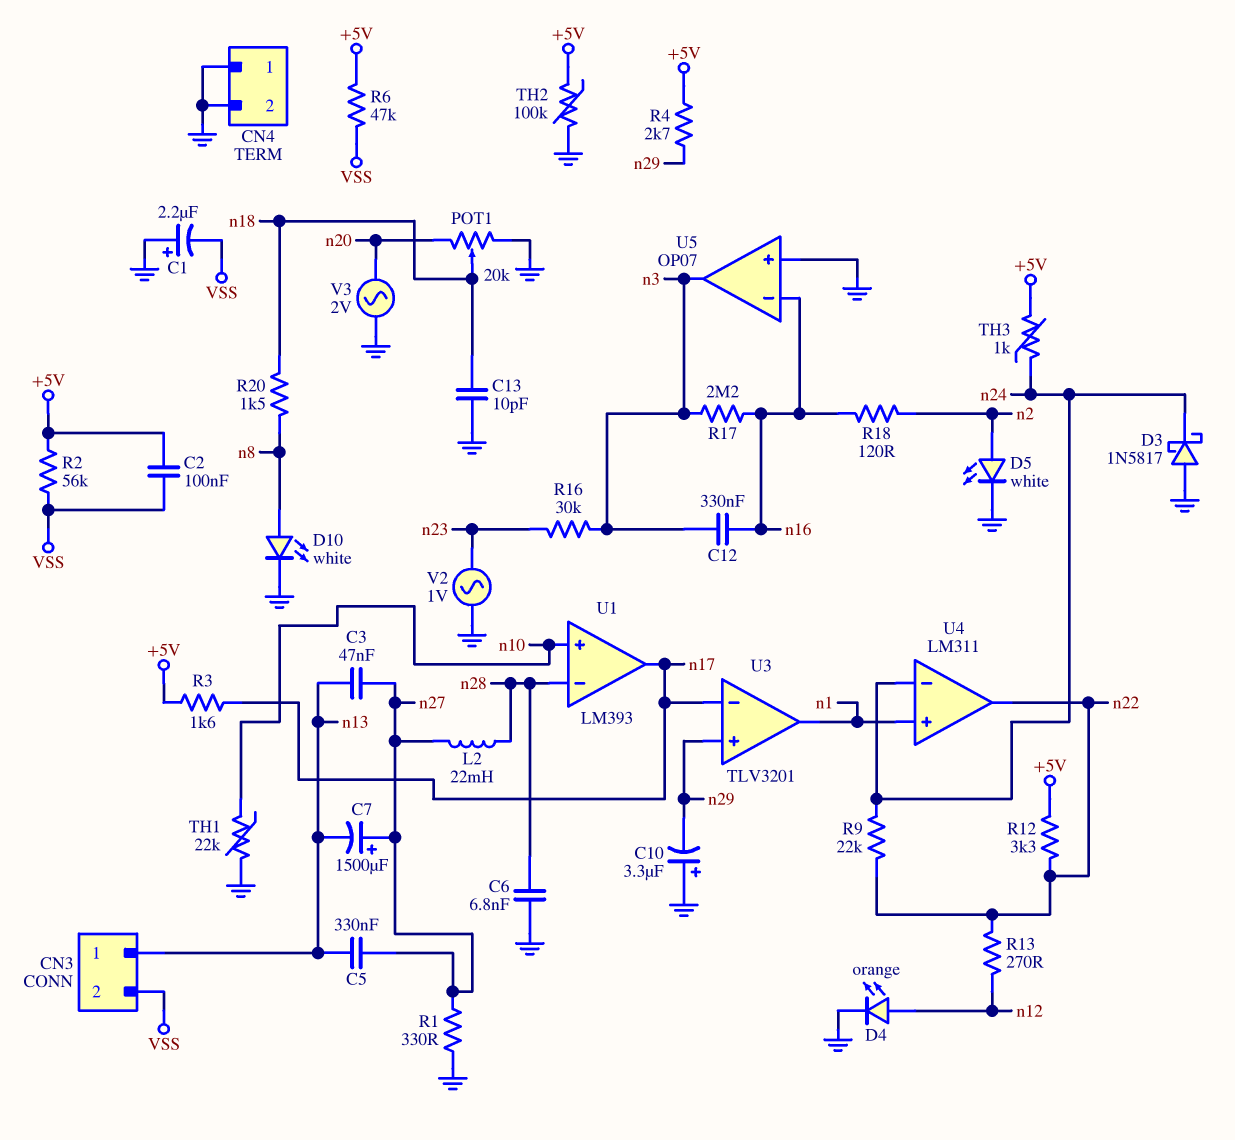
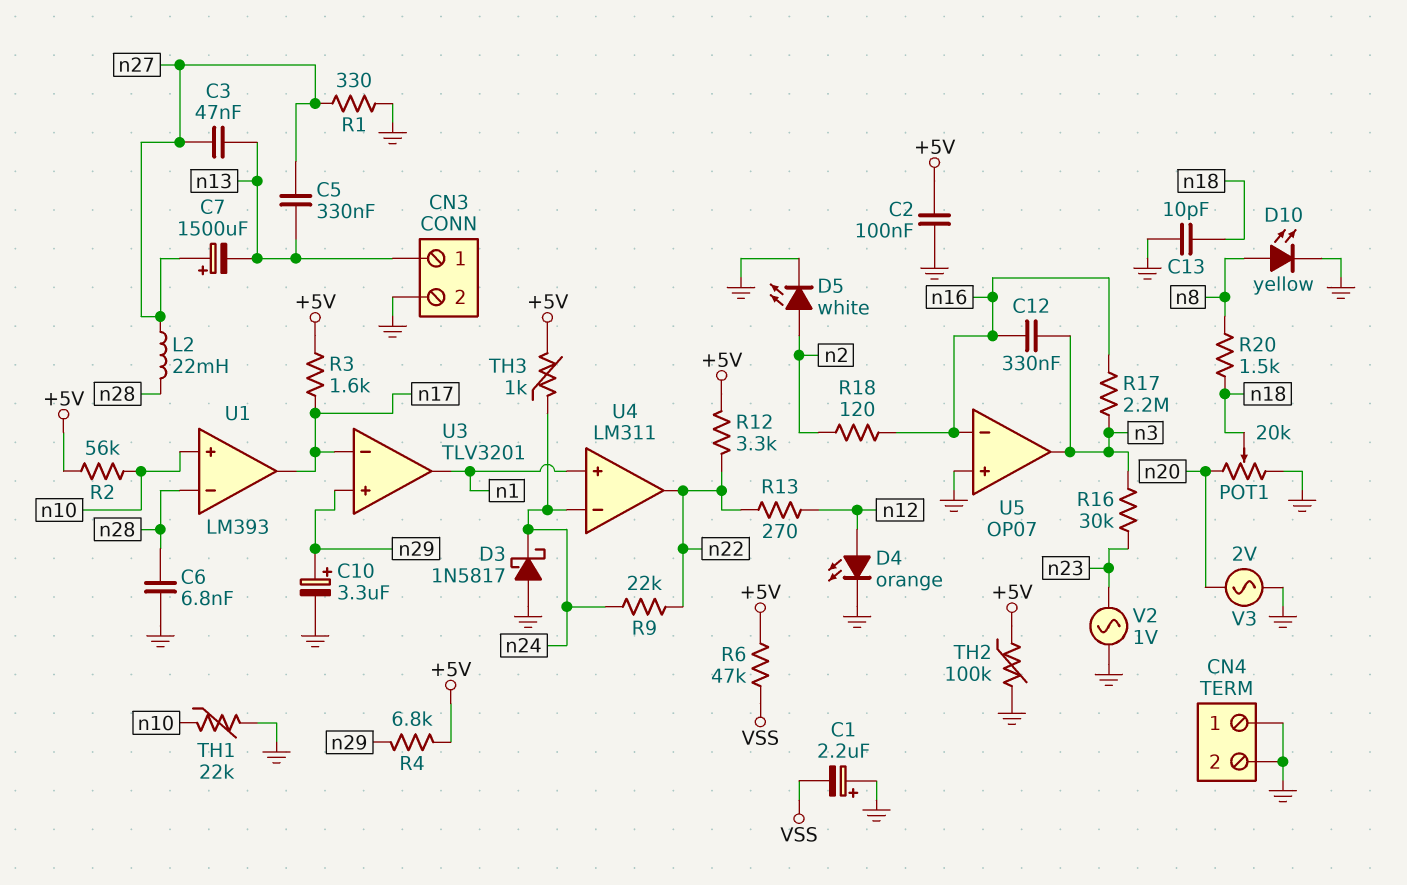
C2: 100nF (+5V, VSS) -> 100nF (+5V, GND)
C10: 3.3uF (plus GND, minus n29) -> 3.3uF (plus n29, minus GND)
CN3 pin 2: VSS -> GND
D10: LED white (A n8, K GND) -> LED yellow (A n8, K GND)
R2: 56k (+5V, VSS) -> 56k (+5V, n10)
R4: 2.7k (+5V, n29) -> 6.8k (+5V, n29)

